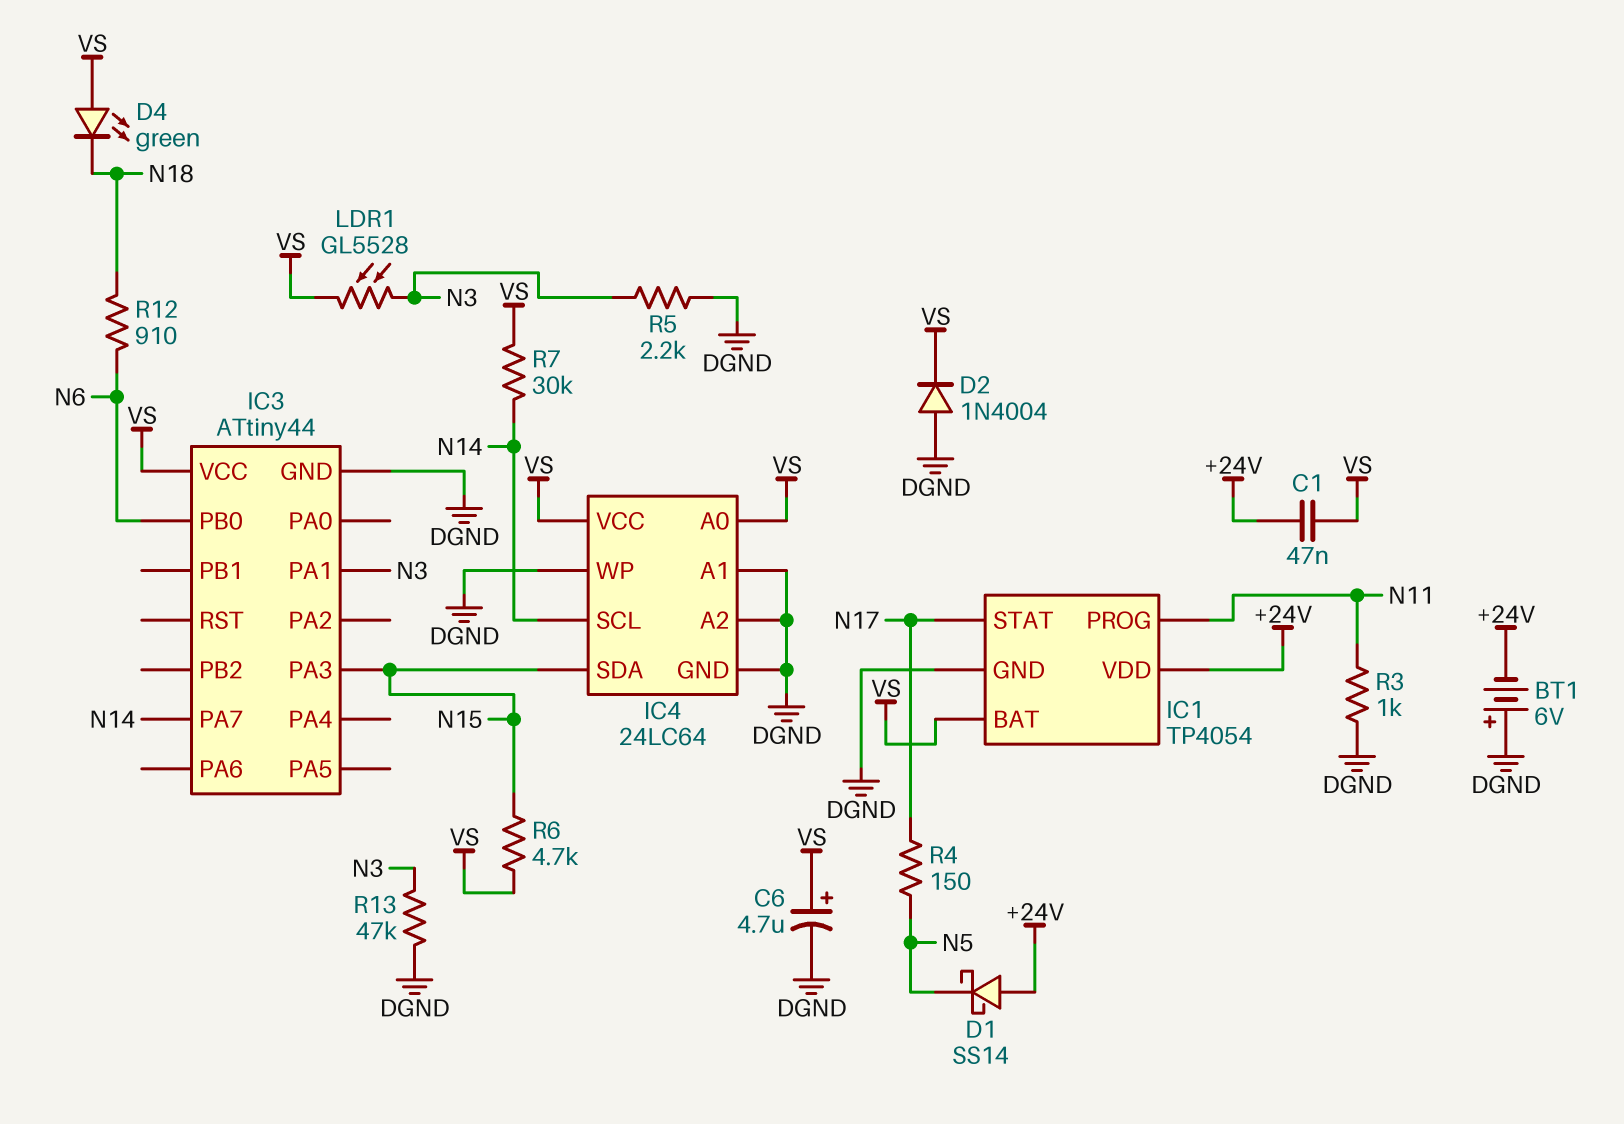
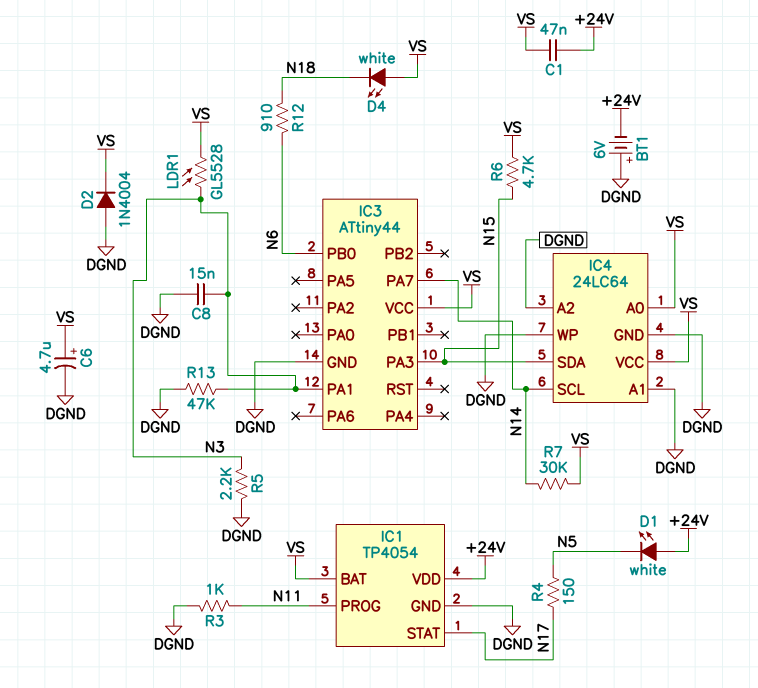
C8: none -> 15nF (DGND, N3)
D1: schottky SS14 (A +24V, K N5) -> LED white (A +24V, K N5)
D4: LED green (A VS, K N18) -> LED white (A VS, K N18)

